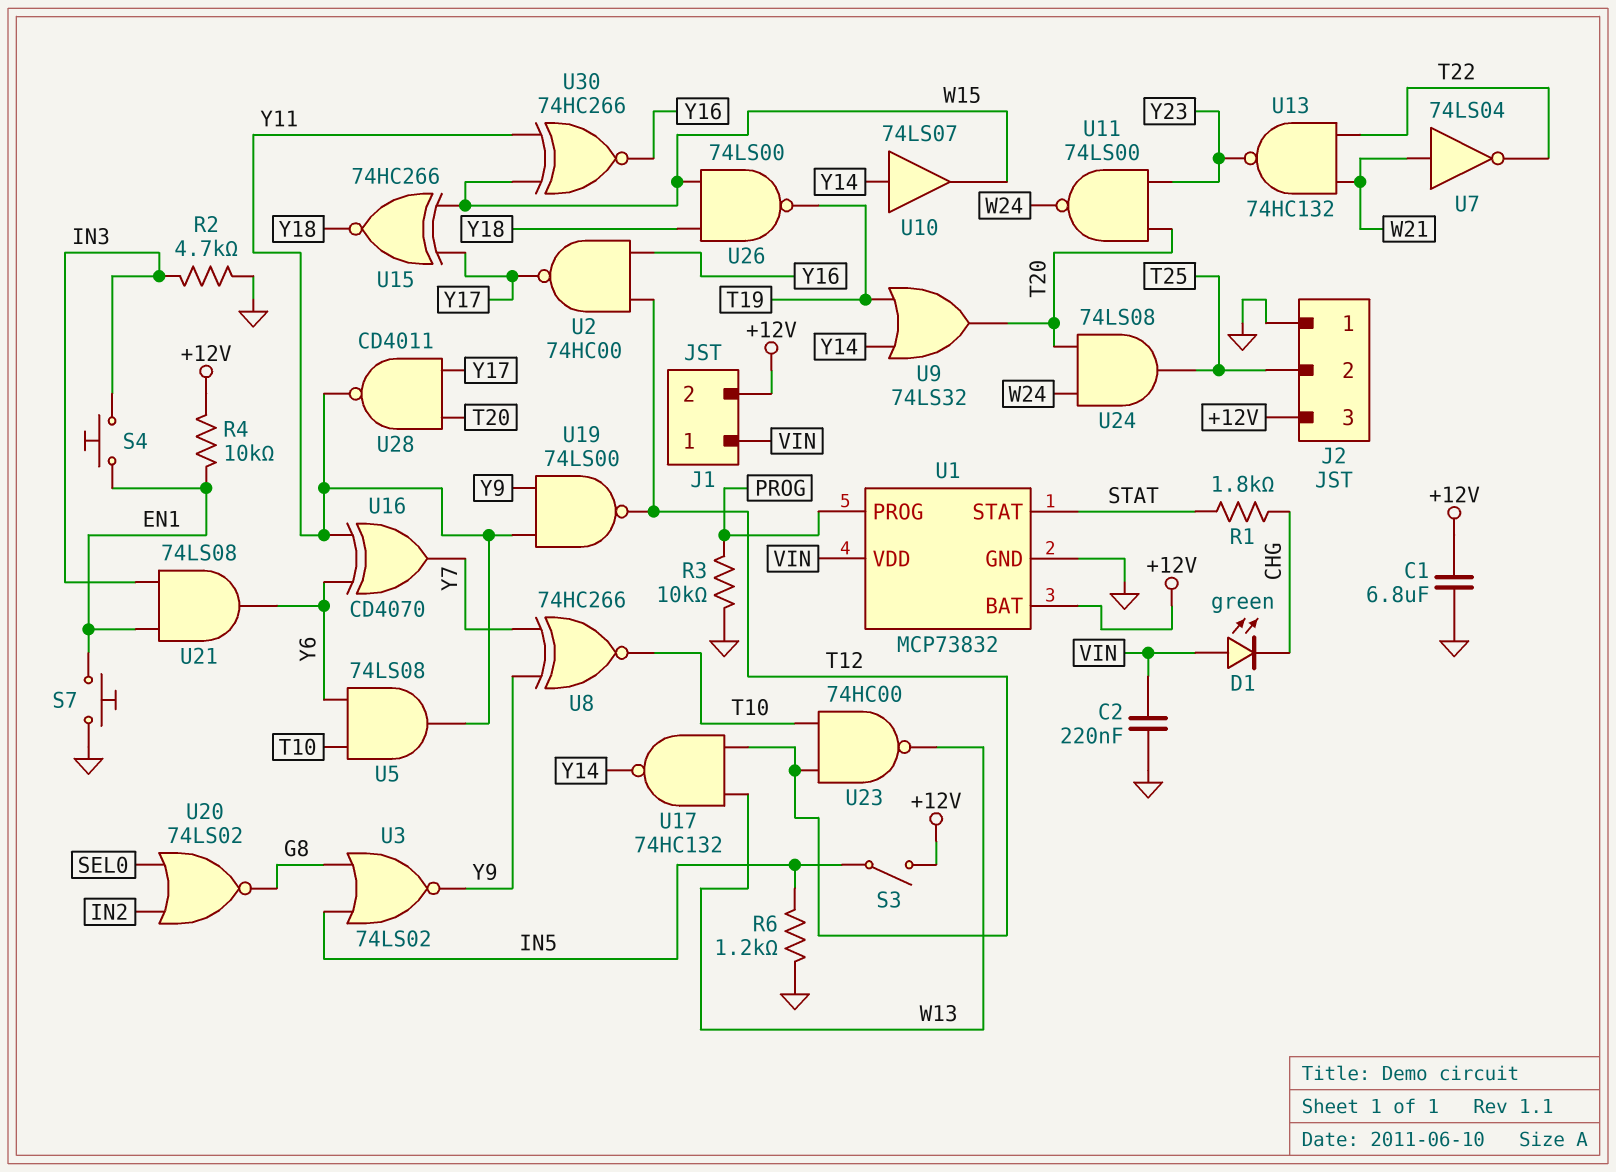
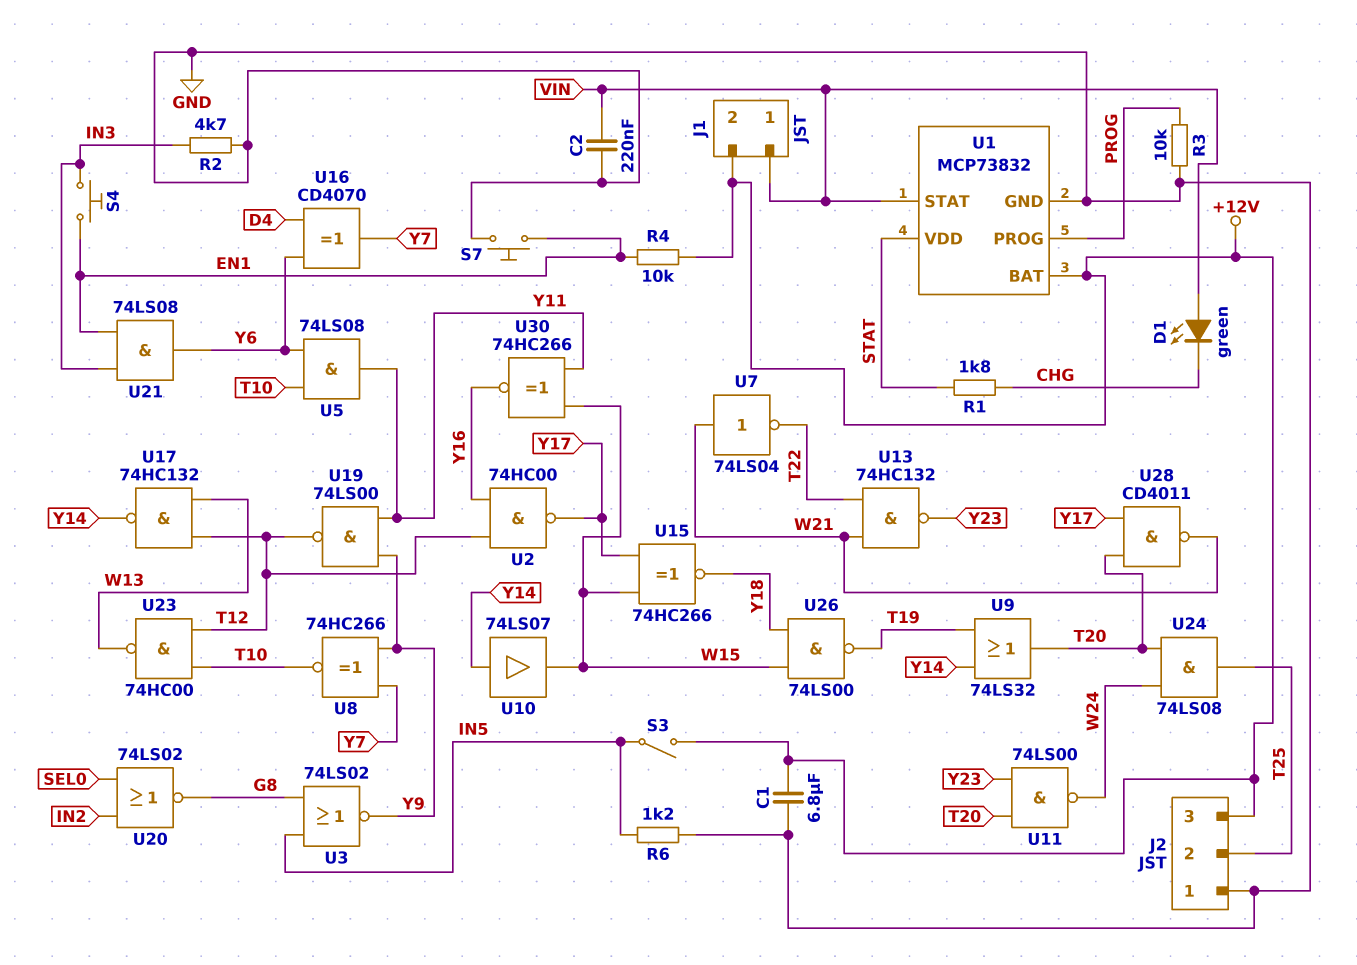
U1 pin STAT: STAT -> VIN
U1 pin VDD: VIN -> STAT
U16: XOR CD4070 (in Y6, in Y11, out Y7) -> XOR CD4070 (in D4, in Y6, out Y7)
U28: NAND CD4011 (in T20, in Y17, out Y11) -> NAND CD4011 (in T20, in Y17, out W21)

